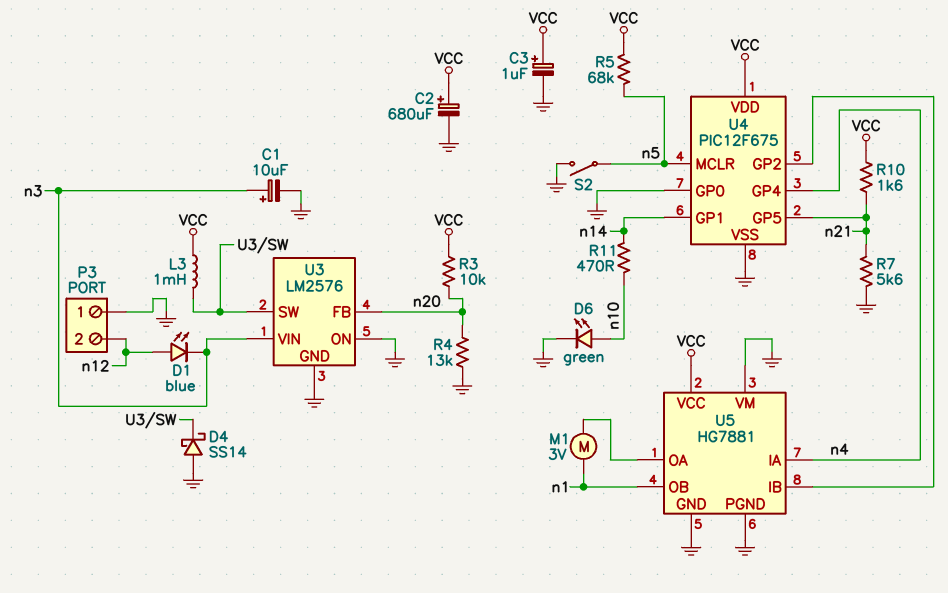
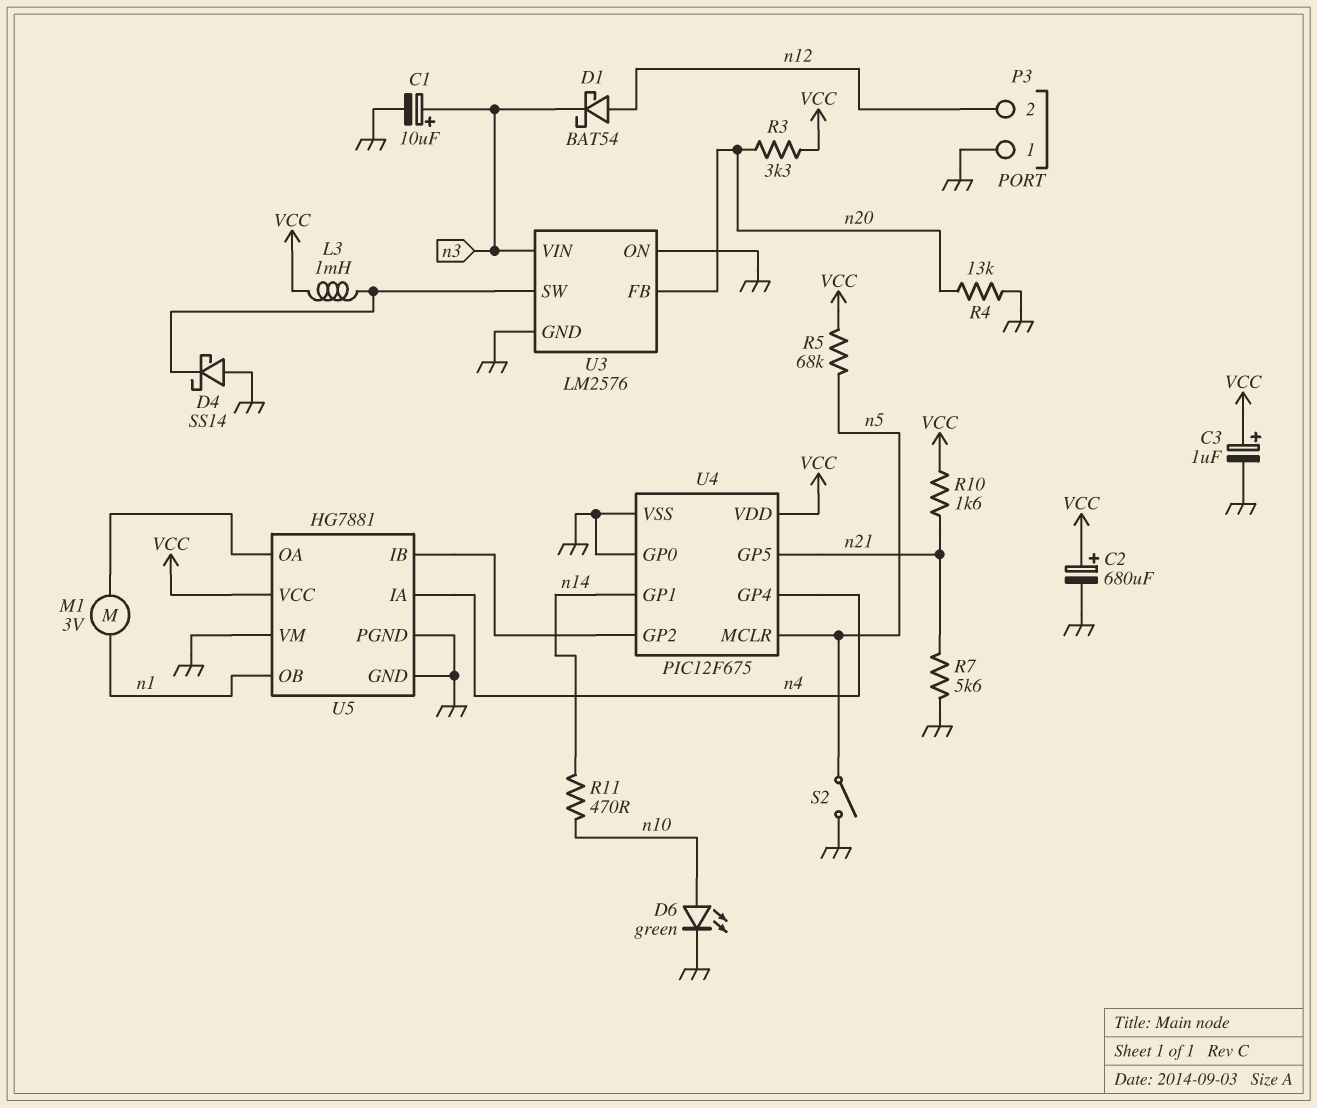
D1: LED blue (A n12, K n3) -> schottky BAT54 (A n12, K n3)
R3: 10k (VCC, n20) -> 3.3k (VCC, n20)

